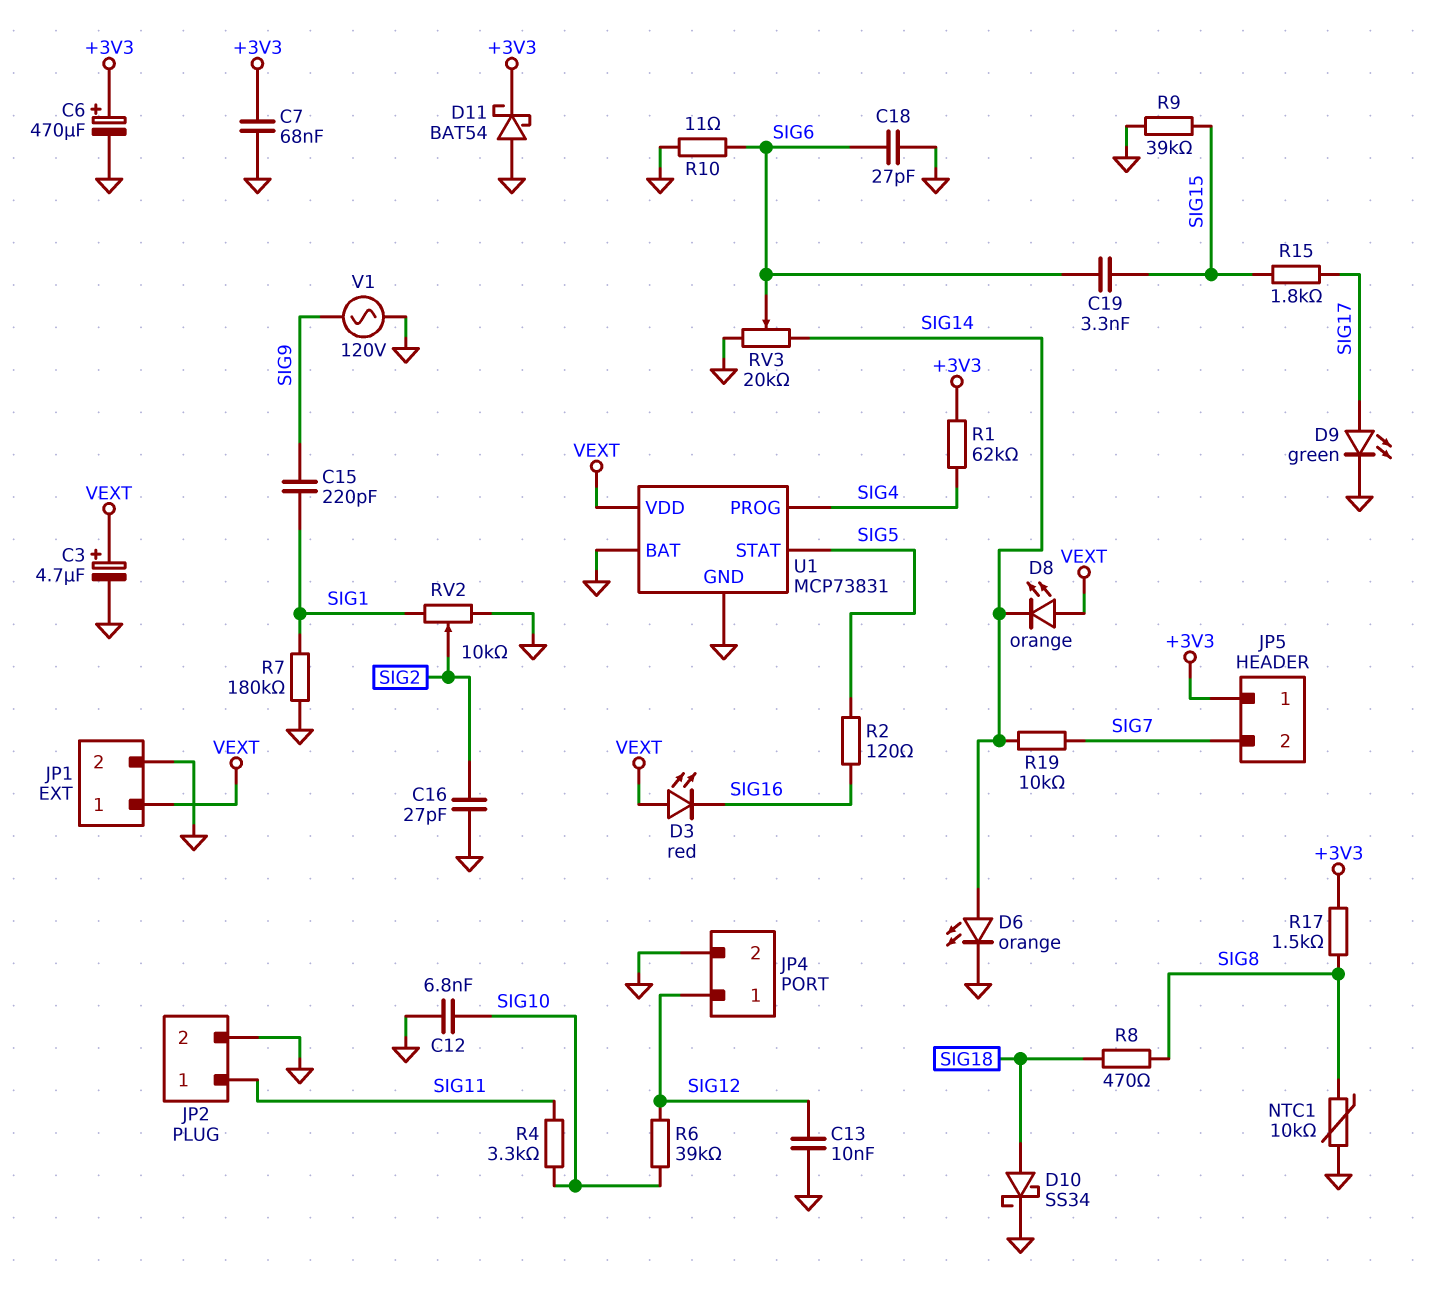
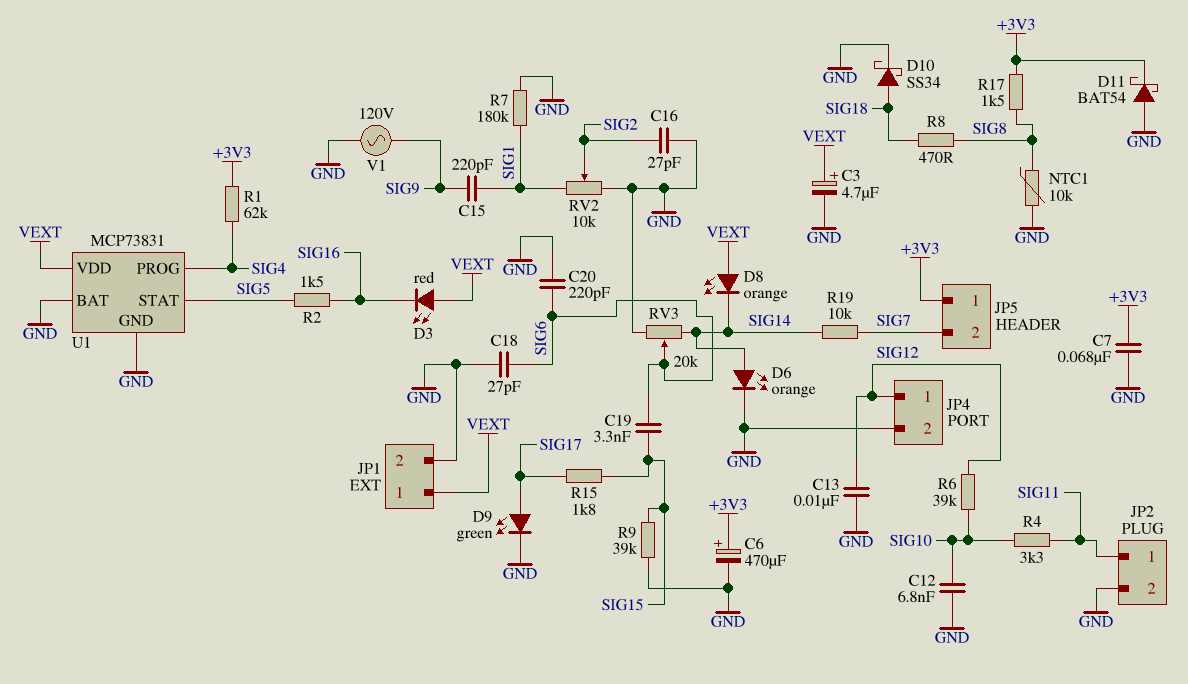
C20: none -> 220pF (GND, SIG6)
R2: 120 (SIG5, SIG16) -> 1.5k (SIG5, SIG16)
R10: 11 (GND, SIG6) -> none

